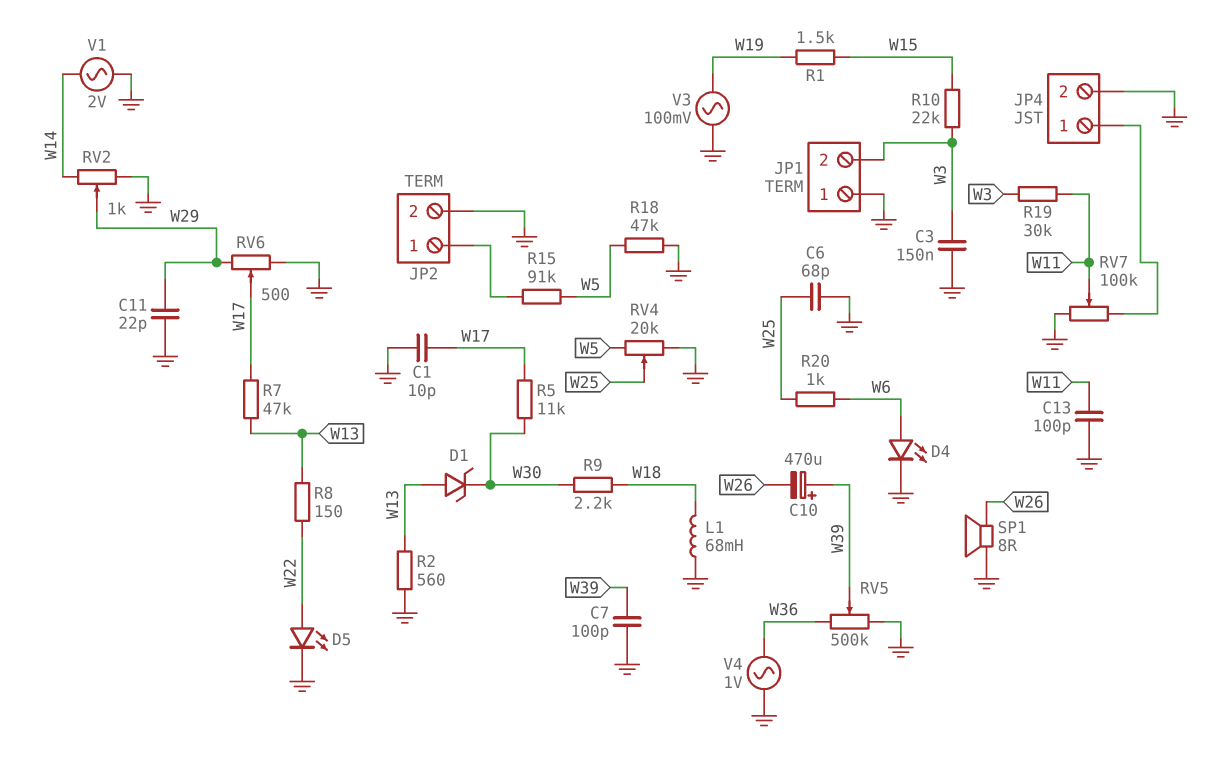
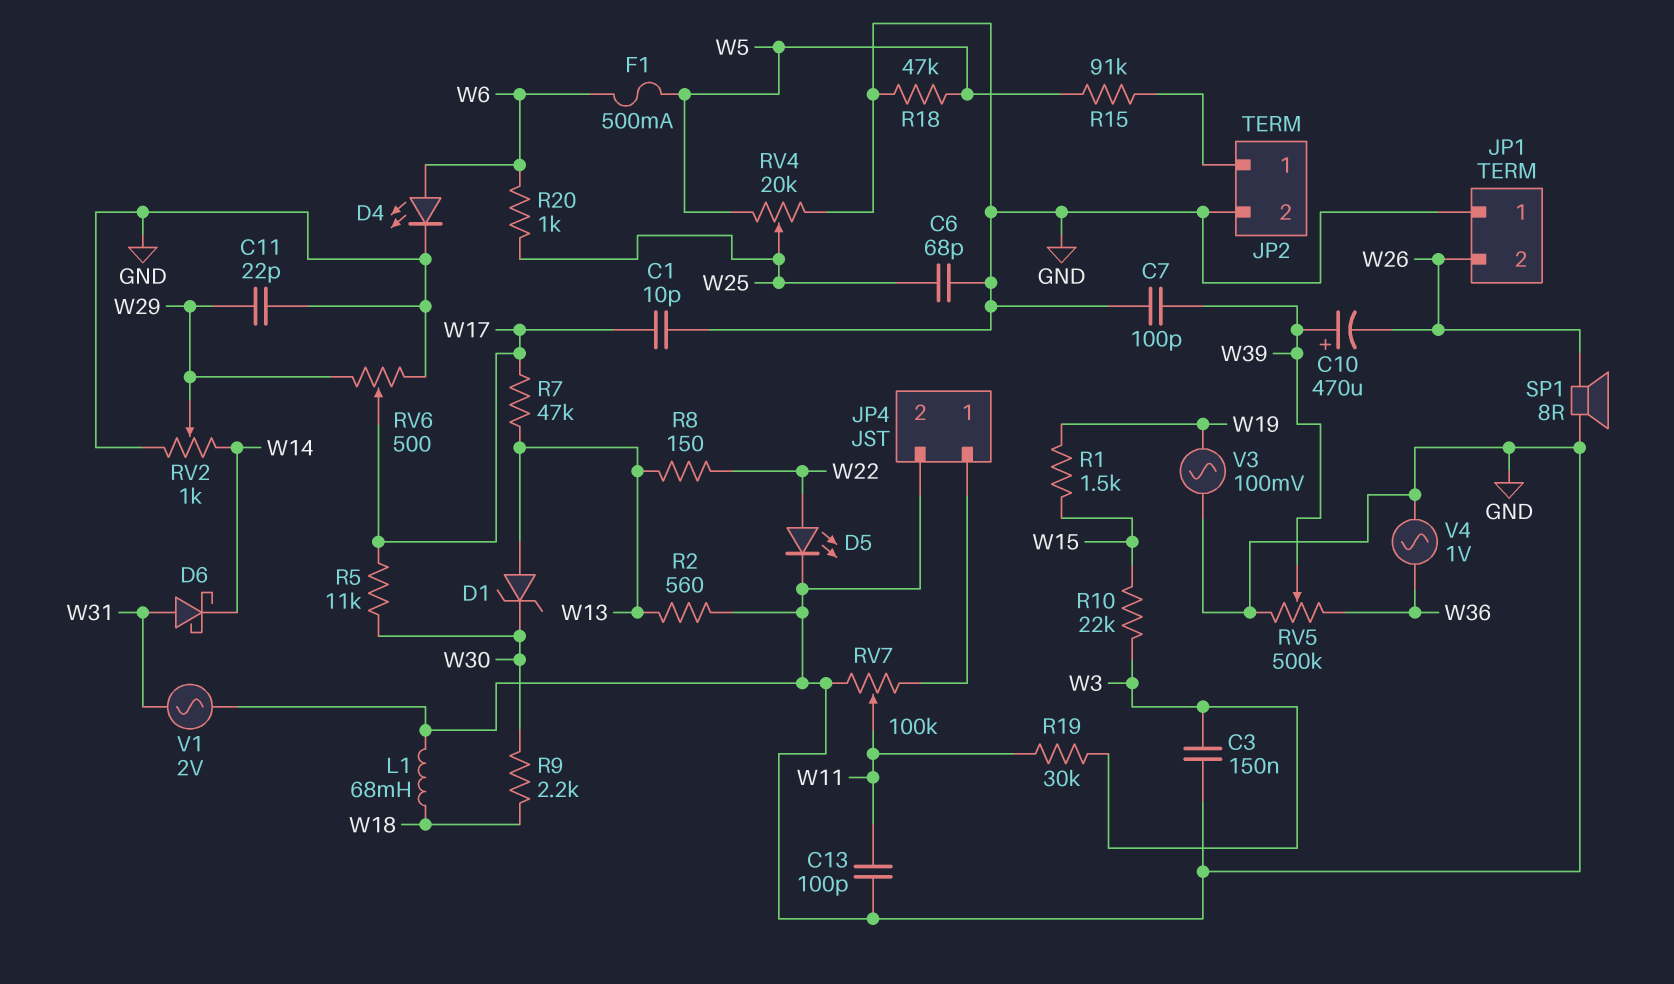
D6: none -> schottky (A W31, K W14)
F1: none -> 500mA (W5, W6)
JP1 pin 2: W3 -> W26
V1: AC 2V (GND, W14) -> AC 2V (GND, W31)

